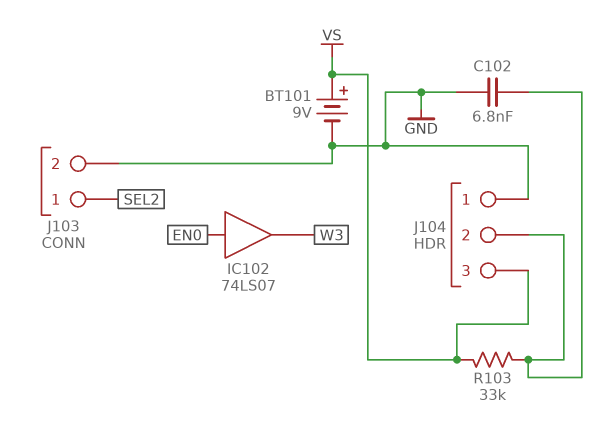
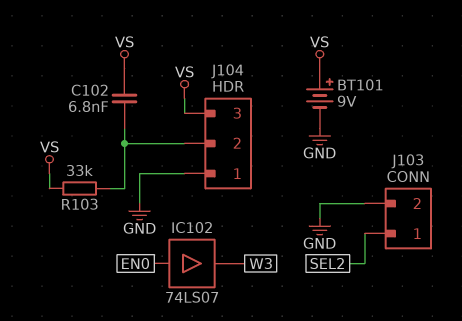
C102: 6.8nF (GND, J104/2) -> 6.8nF (J104/2, VS)

